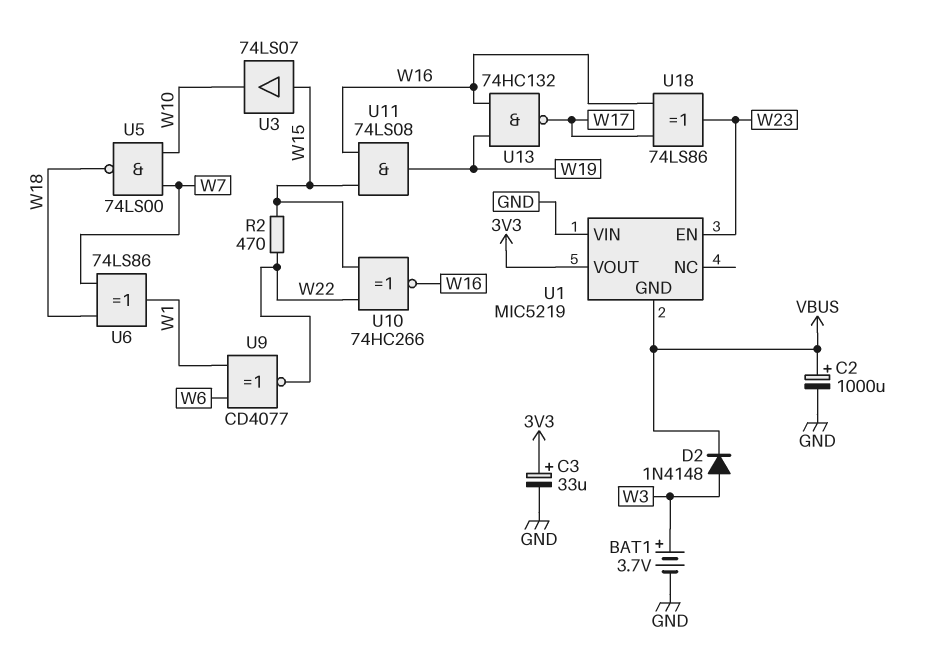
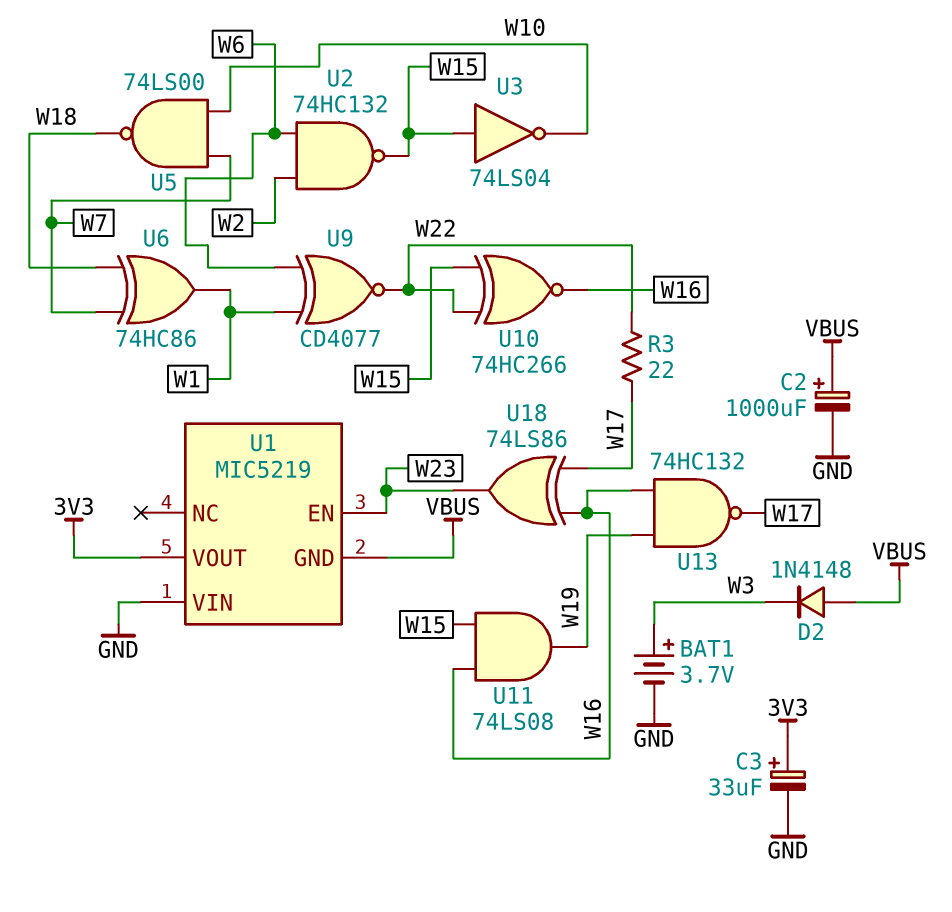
D2: diode 1N4148 (A W3, K VBUS) -> diode 1N4148 (A VBUS, K W3)
R2: 470 (W15, W22) -> none
R3: none -> 22 (W17, W22)
U2: none -> NAND 74HC132 (in W2, in W6, out W15)
U3: buffer 74LS07 (in W15, out W10) -> NOT 74LS04 (in W15, out W10)
U6: XOR 74LS86 (in W7, in W18, out W1) -> XOR 74HC86 (in W7, in W18, out W1)

